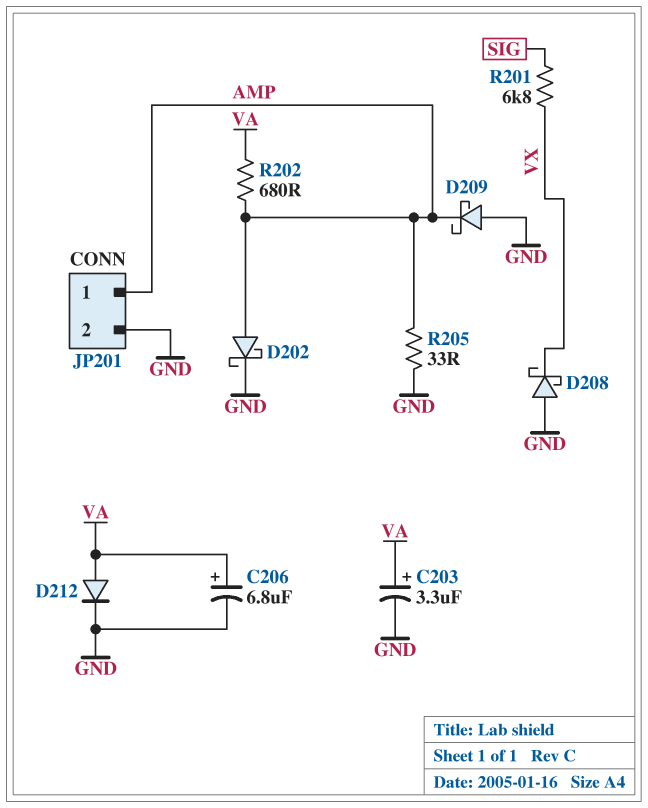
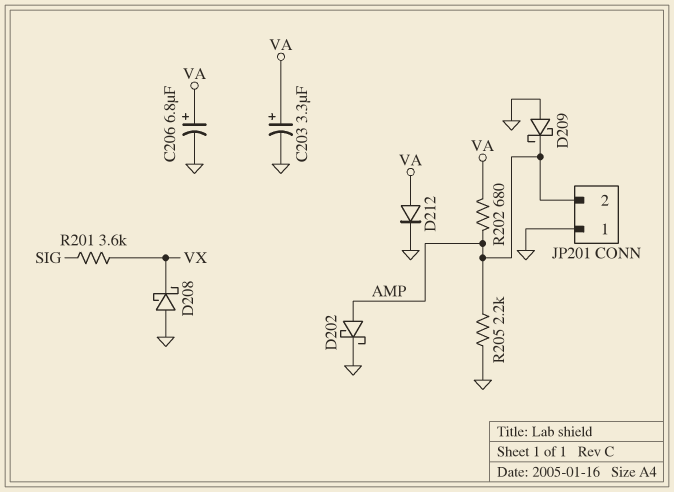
JP201 pin 1: AMP -> GND
JP201 pin 2: GND -> AMP
R201: 6.8k (SIG, VX) -> 3.6k (SIG, VX)
R205: 33 (AMP, GND) -> 2.2k (AMP, GND)

